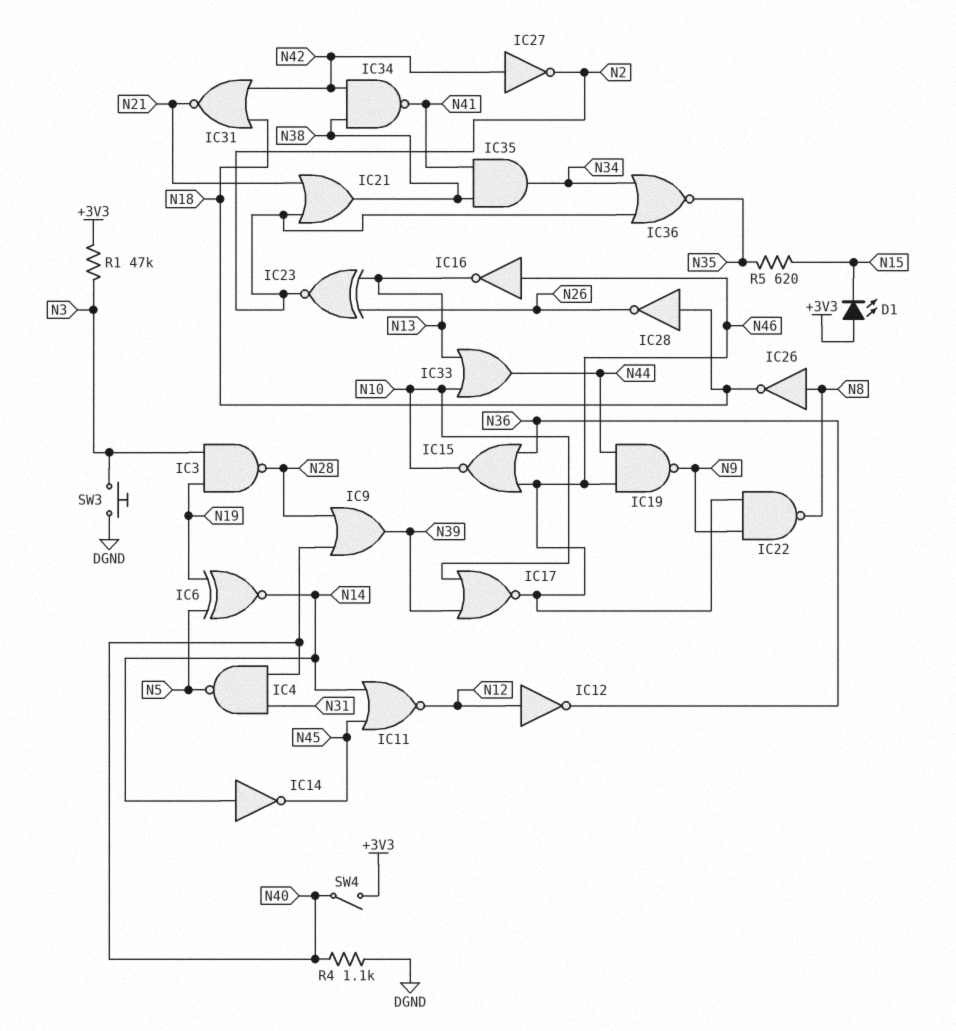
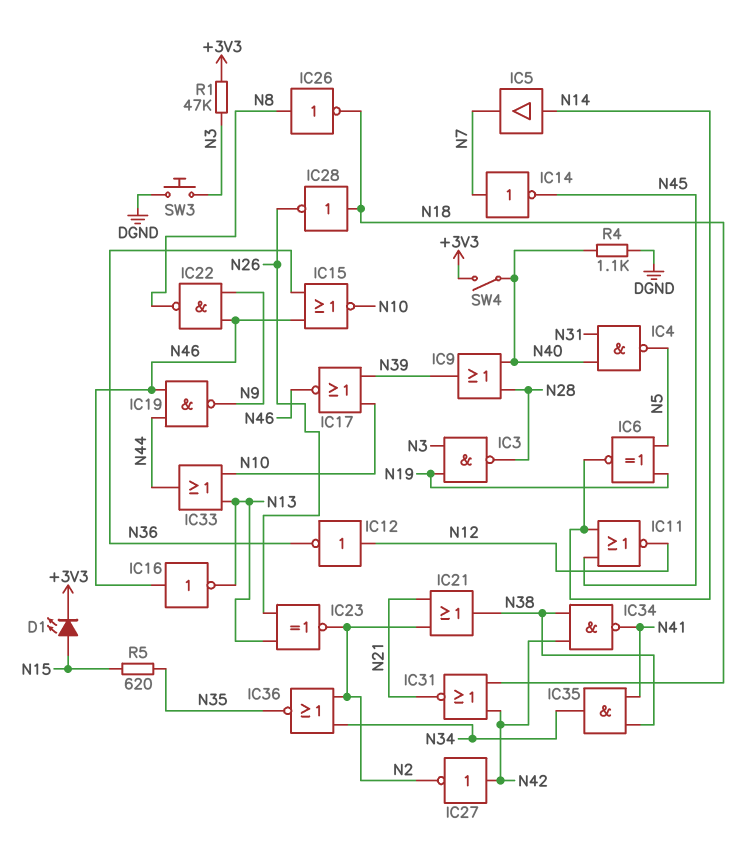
D1: LED (A +3V3, K N15) -> LED (A N15, K +3V3)
IC5: none -> buffer (in N14, out N7)
IC14: NOT (in N14, out N45) -> NOT (in N7, out N45)

